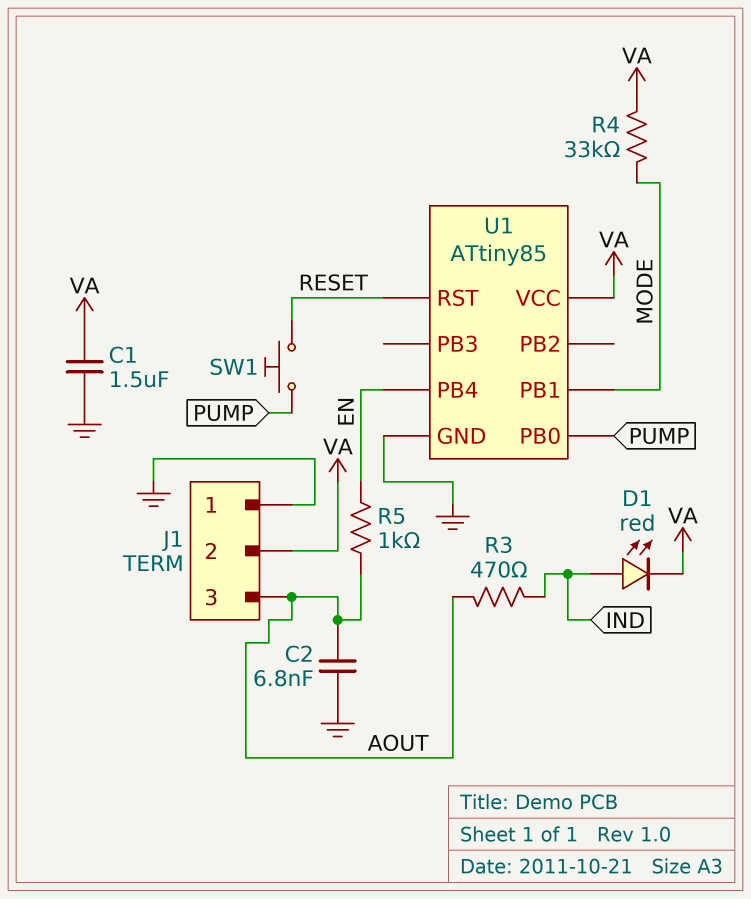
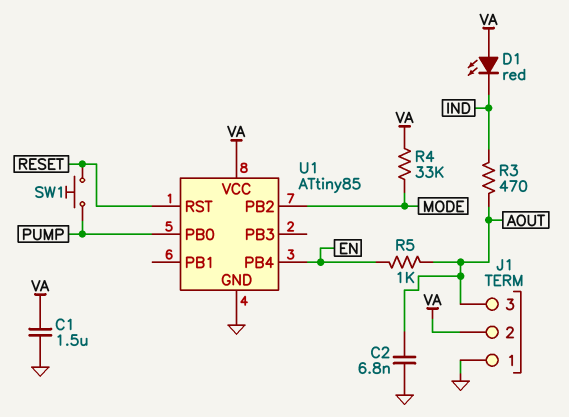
D1: LED red (A IND, K VA) -> LED red (A VA, K IND)
U1 pin PB1: MODE -> none
U1 pin PB2: none -> MODE

